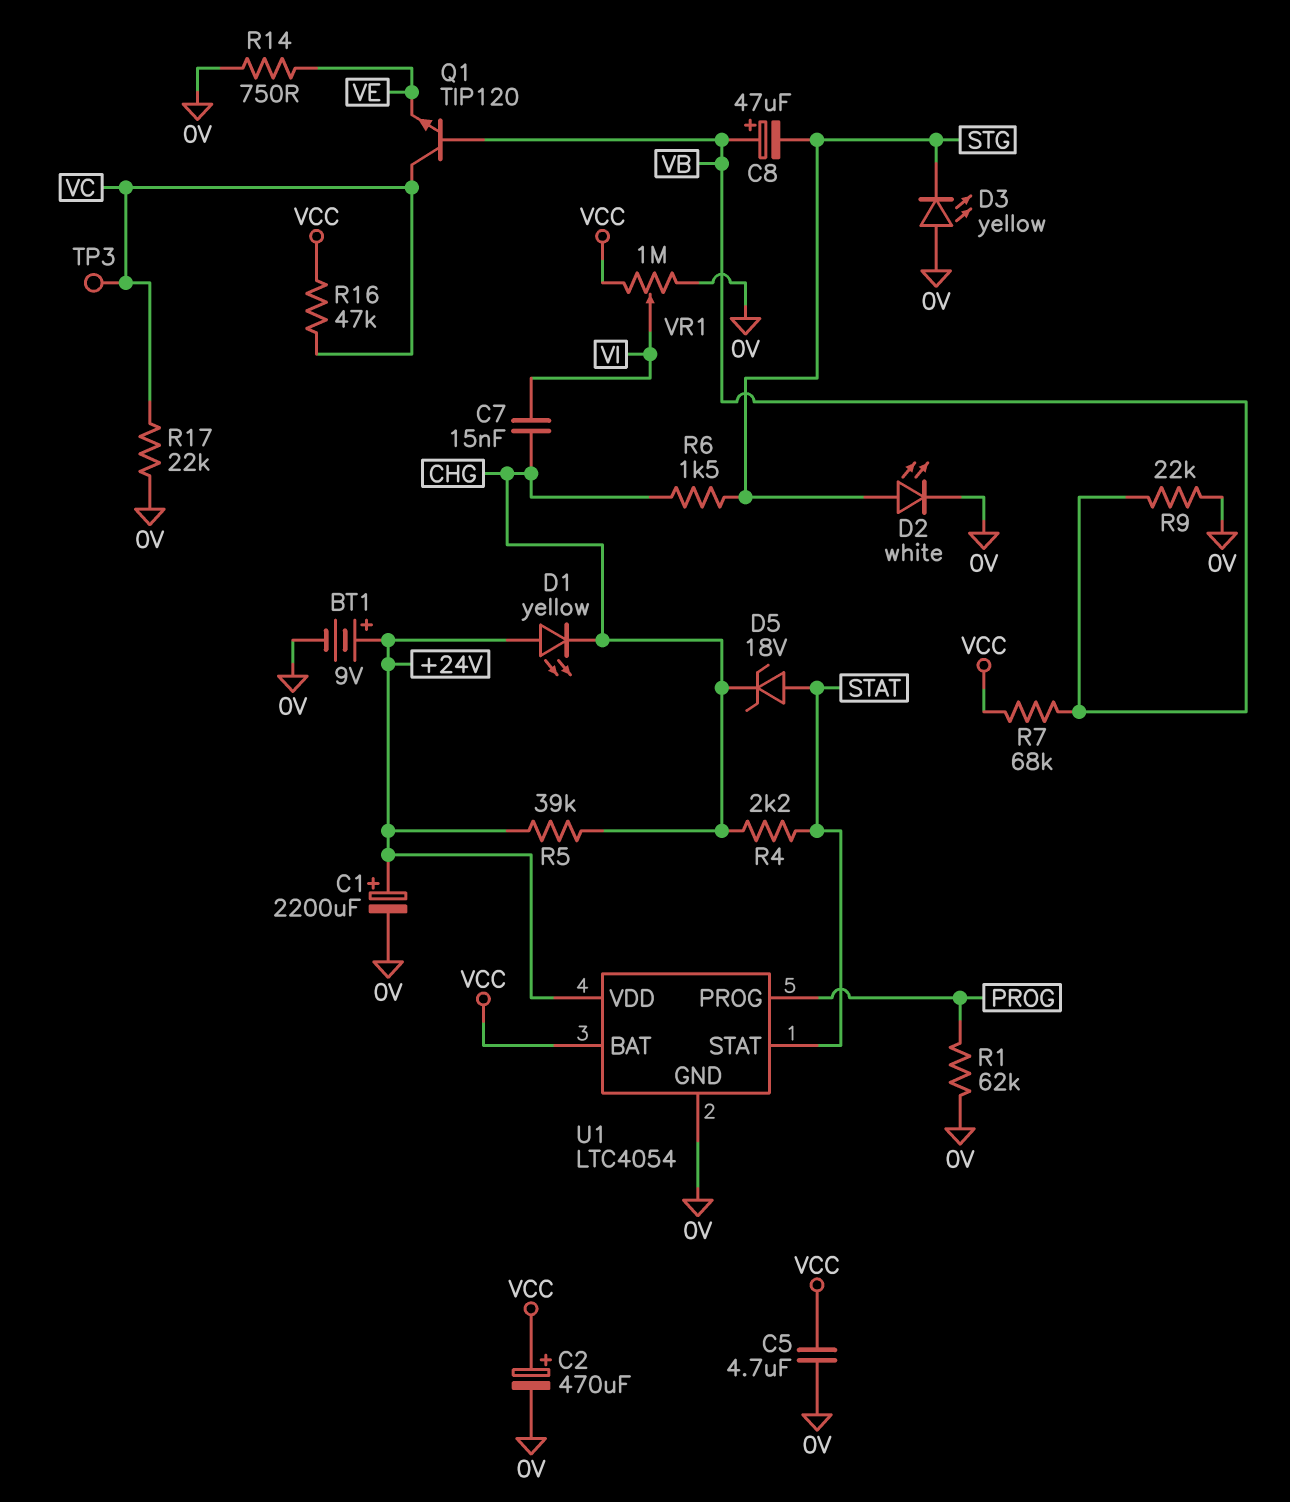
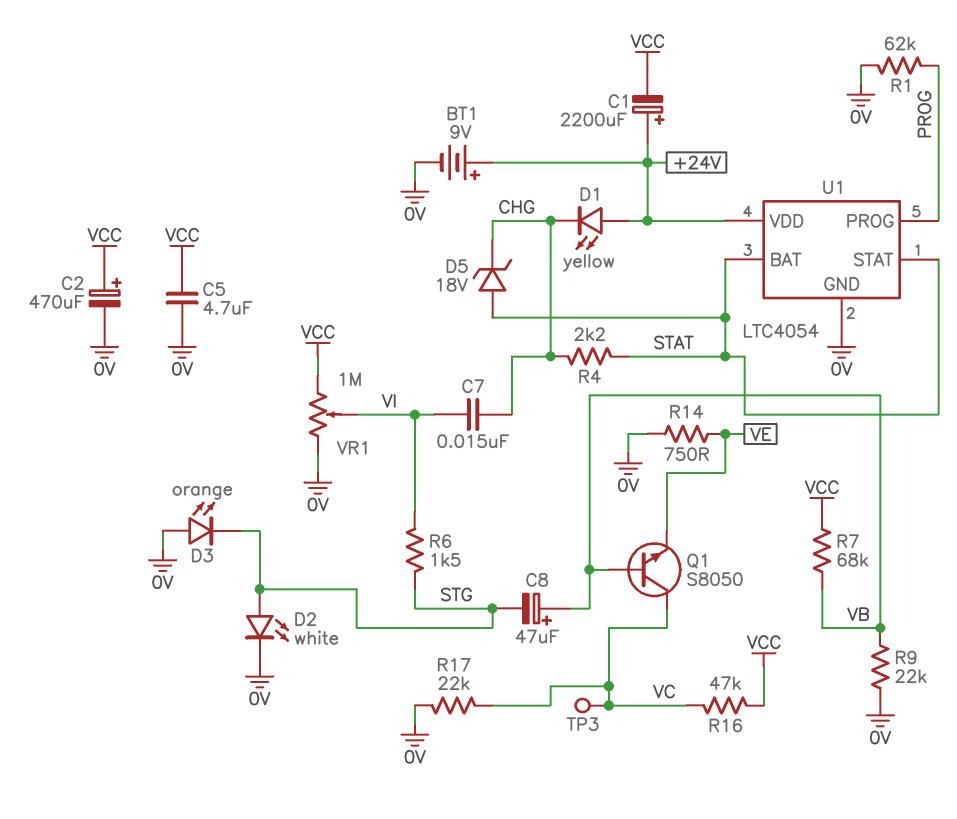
C1: 2200uF (plus +24V, minus 0V) -> 2200uF (plus +24V, minus VCC)
D3: LED yellow (A 0V, K STG) -> LED orange (A 0V, K STG)
Q1: NPN TIP120 (B VB, C VC, E VE) -> NPN S8050 (B VB, C VC, E VE)
R5: 39k (+24V, CHG) -> none
R6: 1.5k (CHG, STG) -> 1.5k (STG, VI)
U1 pin BAT: VCC -> STAT

